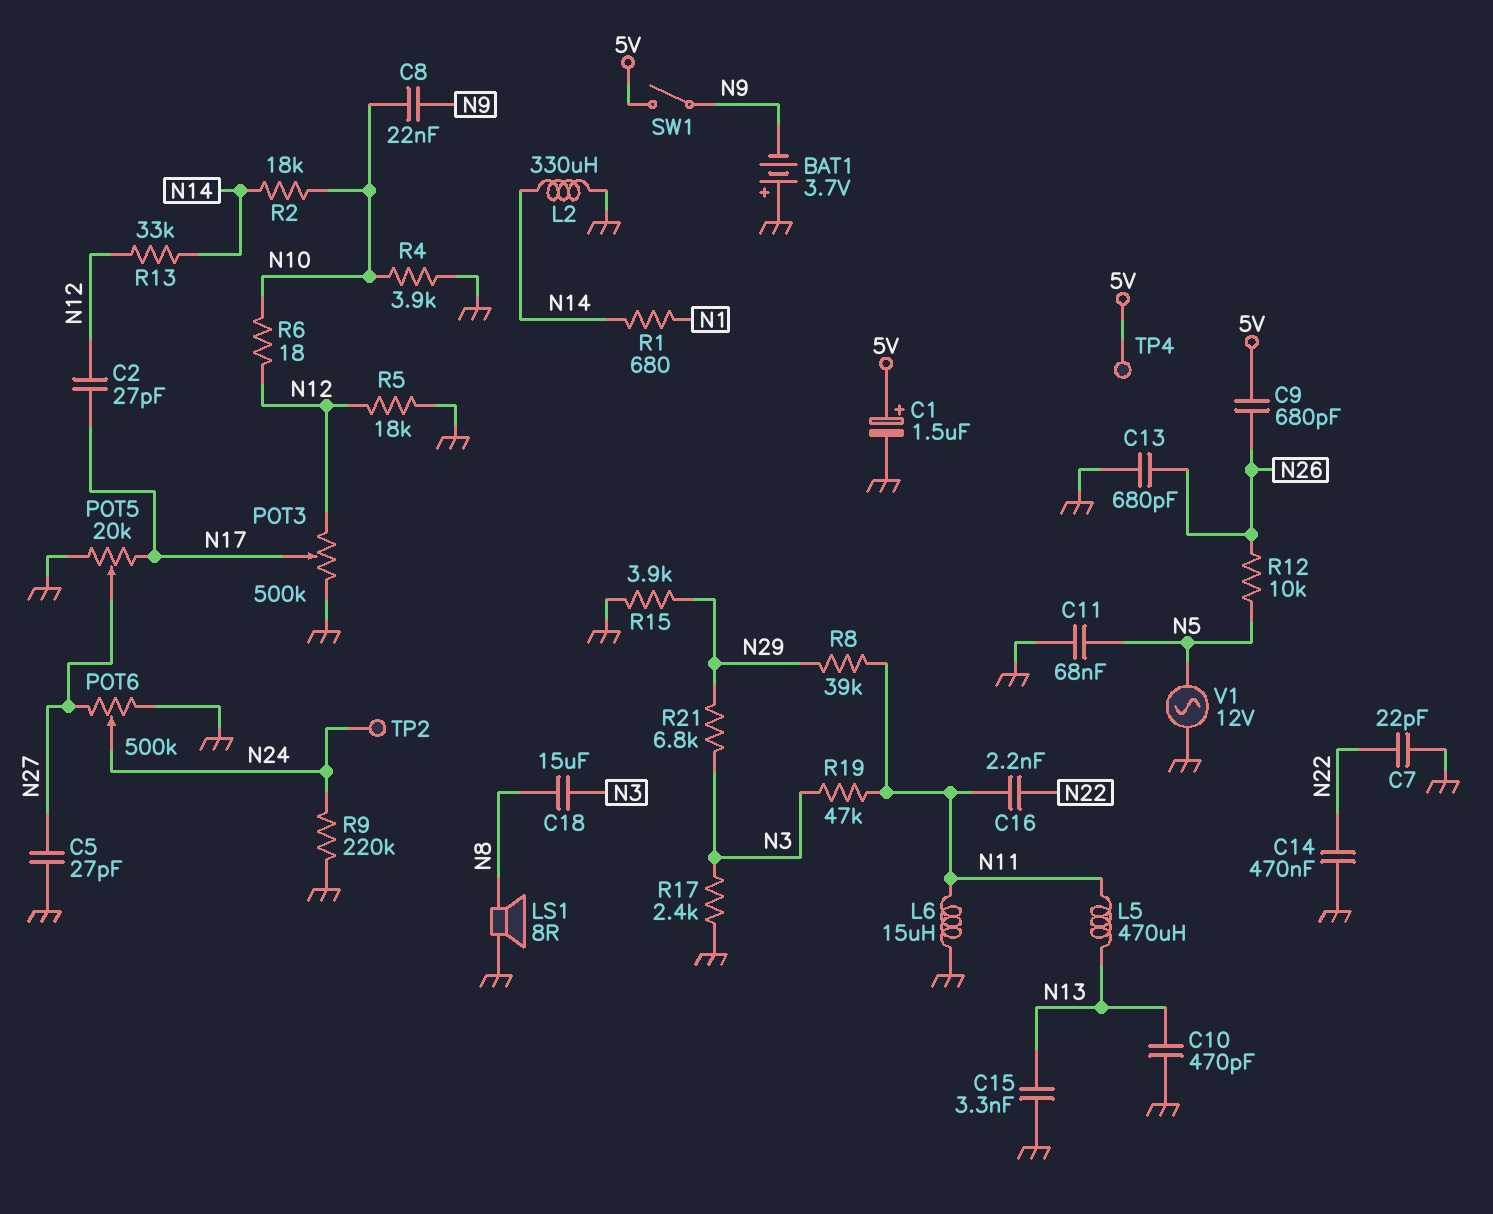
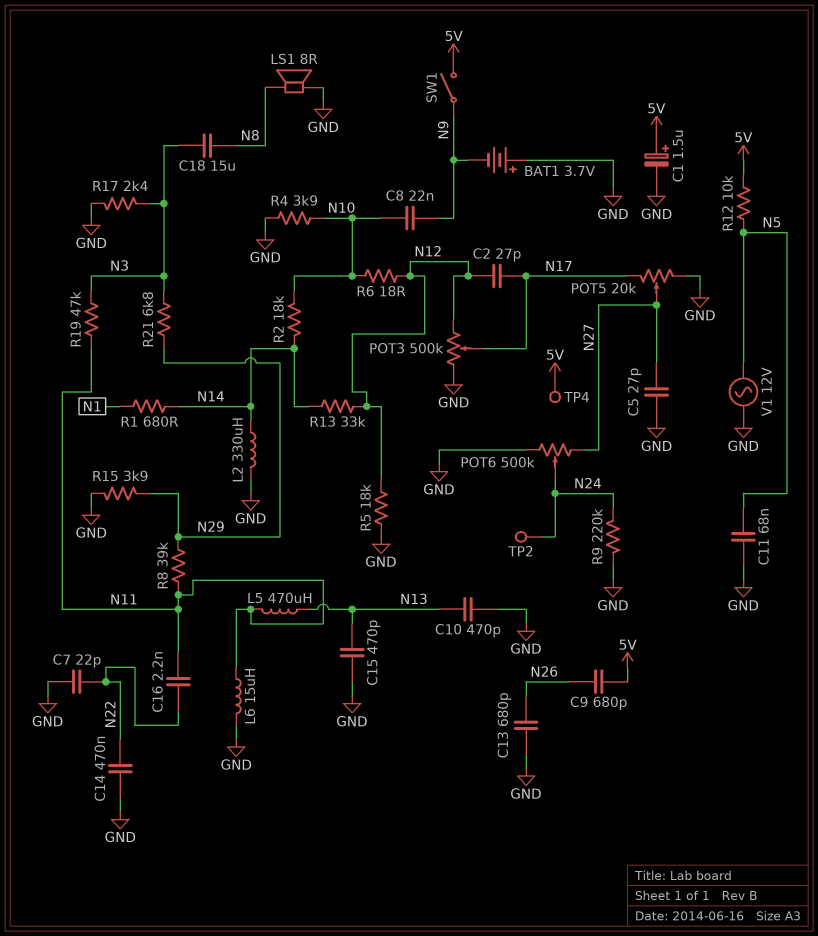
C15: 3.3nF (GND, N13) -> 470pF (GND, N13)
R12: 10k (N5, N26) -> 10k (5V, N5)

